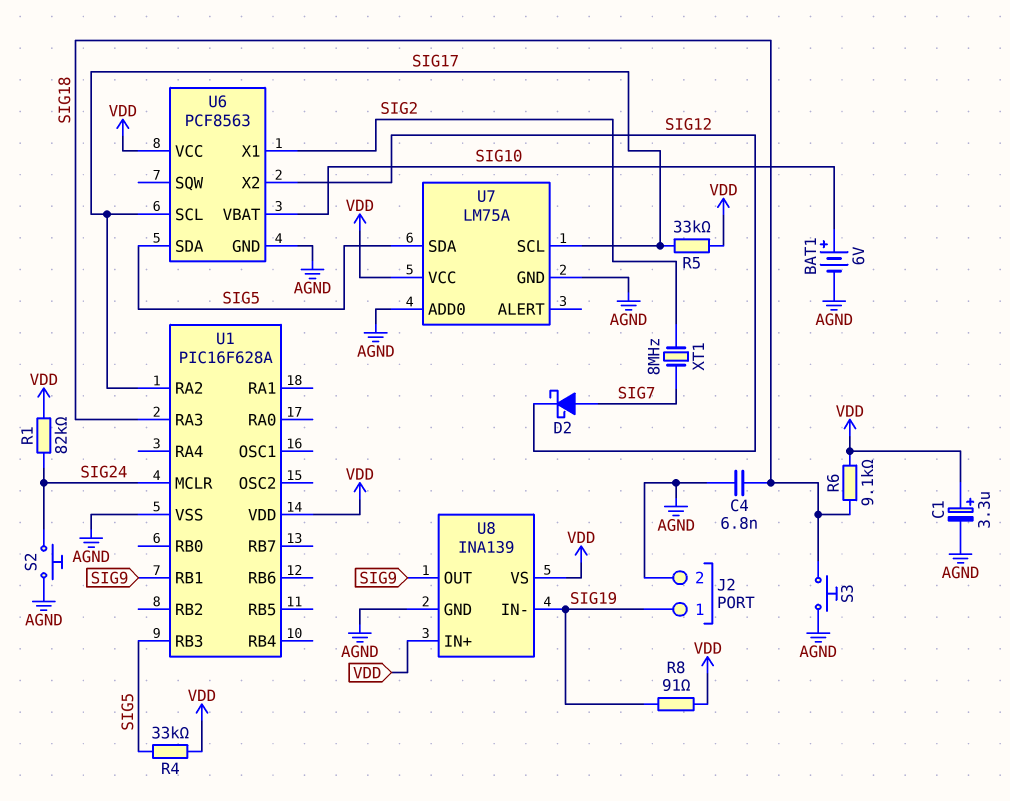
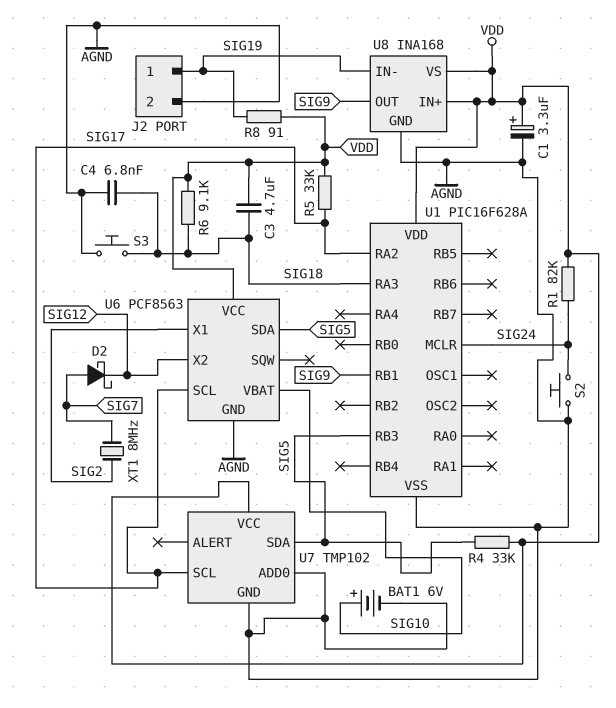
C3: none -> 4.7uF (SIG18, VDD)
U7: LM75A -> TMP102
U8: INA139 -> INA168

